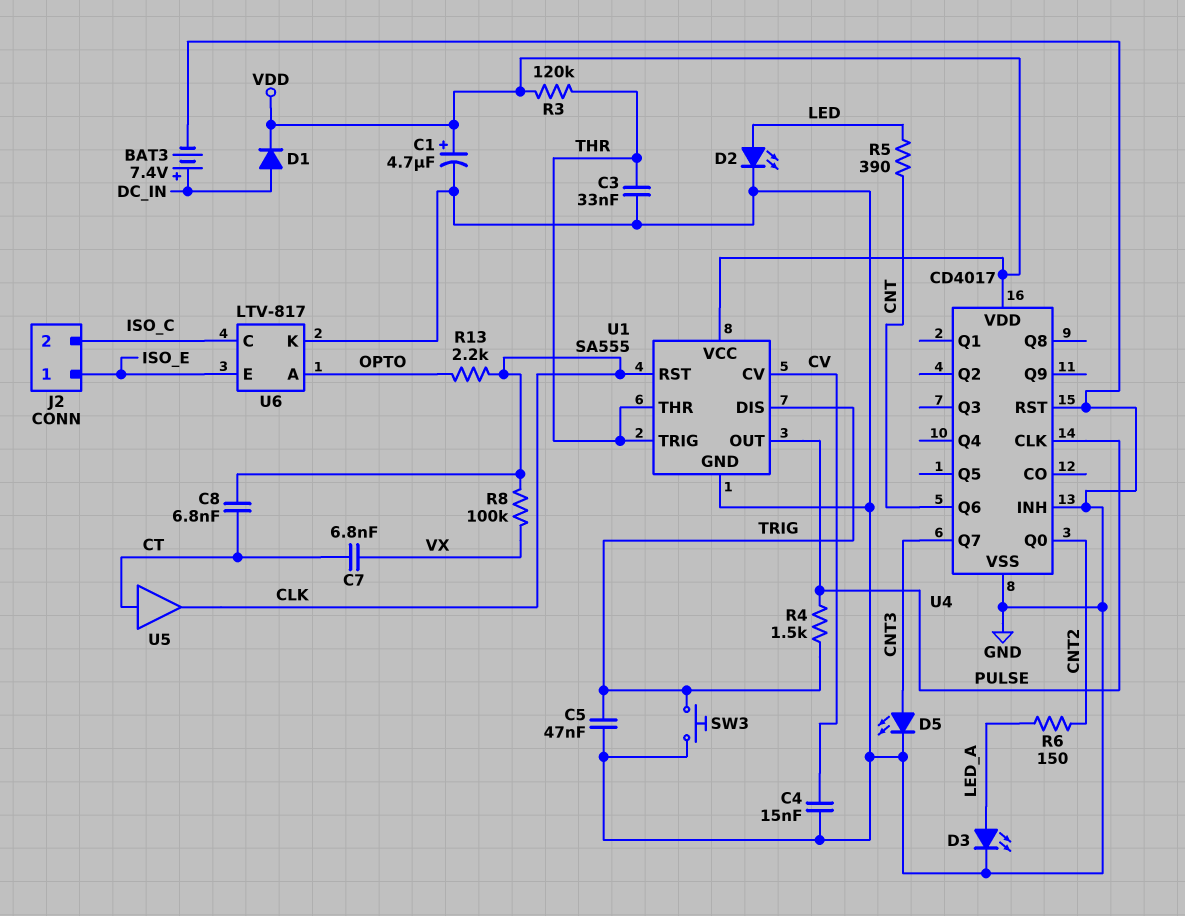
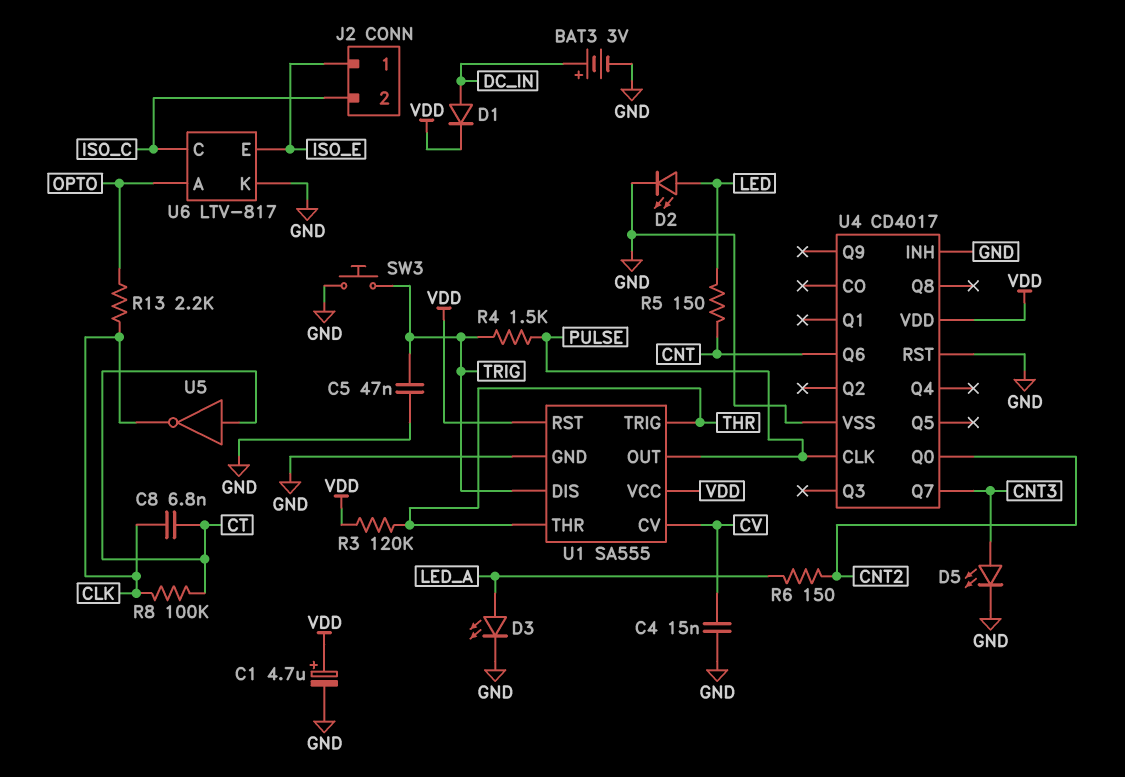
BAT3: 7.4V (plus DC_IN, minus GND) -> 3V (plus DC_IN, minus GND)
C3: 33nF (GND, THR) -> none
C7: 6.8nF (CT, VX) -> none
R5: 390 (CNT, LED) -> 150 (CNT, LED)
R8: 100k (CLK, VX) -> 100k (CLK, CT)
U1 pin RST: CLK -> VDD
U5: buffer (in CT, out CLK) -> NOT (in CT, out CLK)

